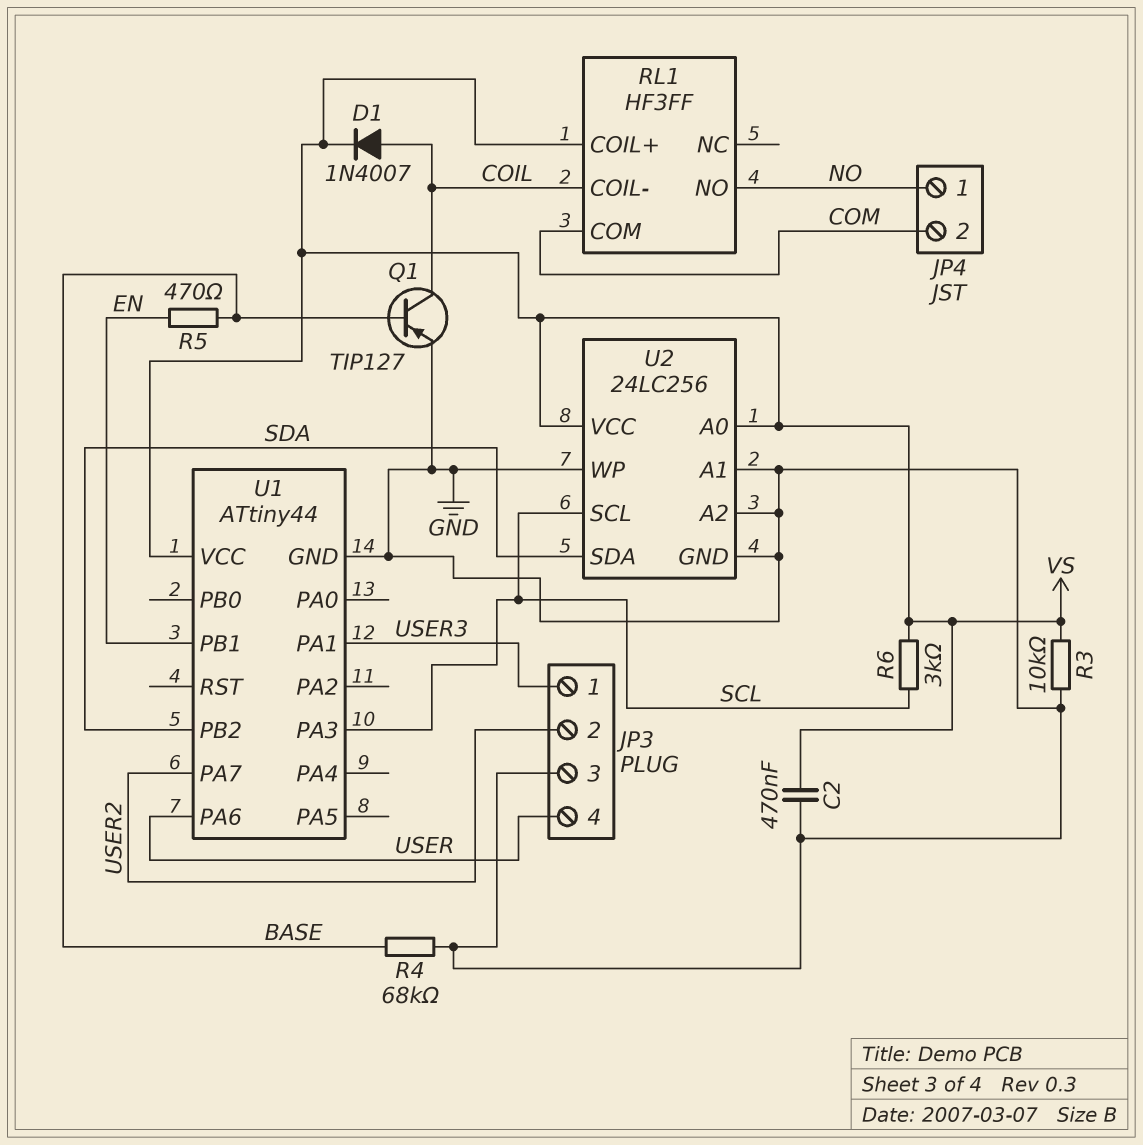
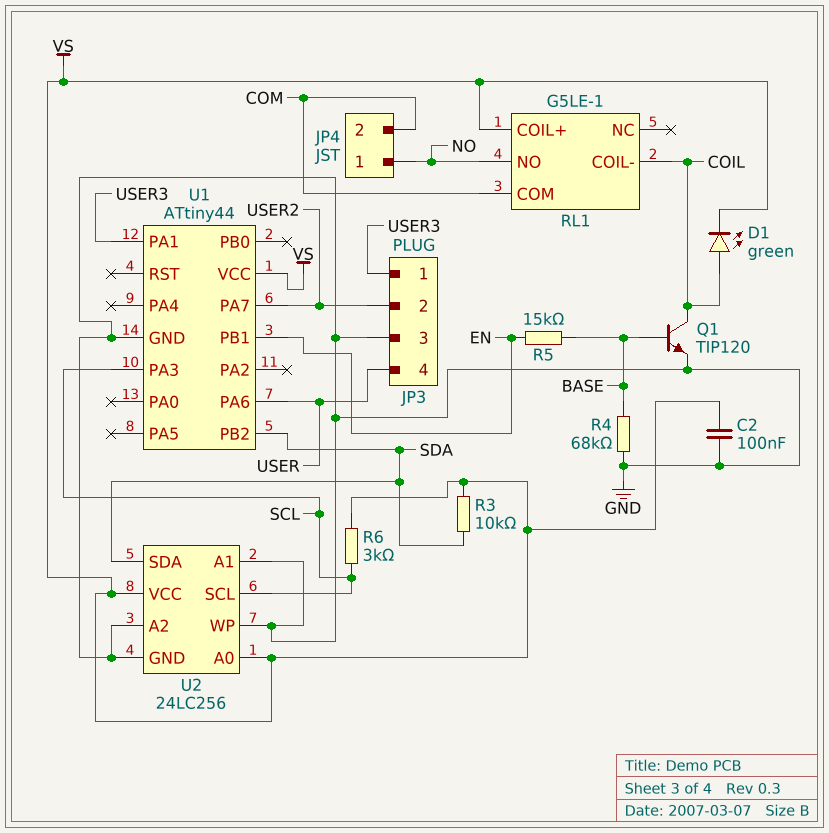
C2: 470nF (GND, VS) -> 100nF (GND, VS)
D1: diode 1N4007 (A COIL, K VS) -> LED green (A COIL, K VS)
Q1: PNP TIP127 (B BASE, C COIL, E GND) -> NPN TIP120 (B BASE, C COIL, E GND)
R3: 10k (GND, VS) -> 10k (SDA, VS)
R5: 470 (BASE, EN) -> 15k (BASE, EN)
RL1: HF3FF -> G5LE-1

